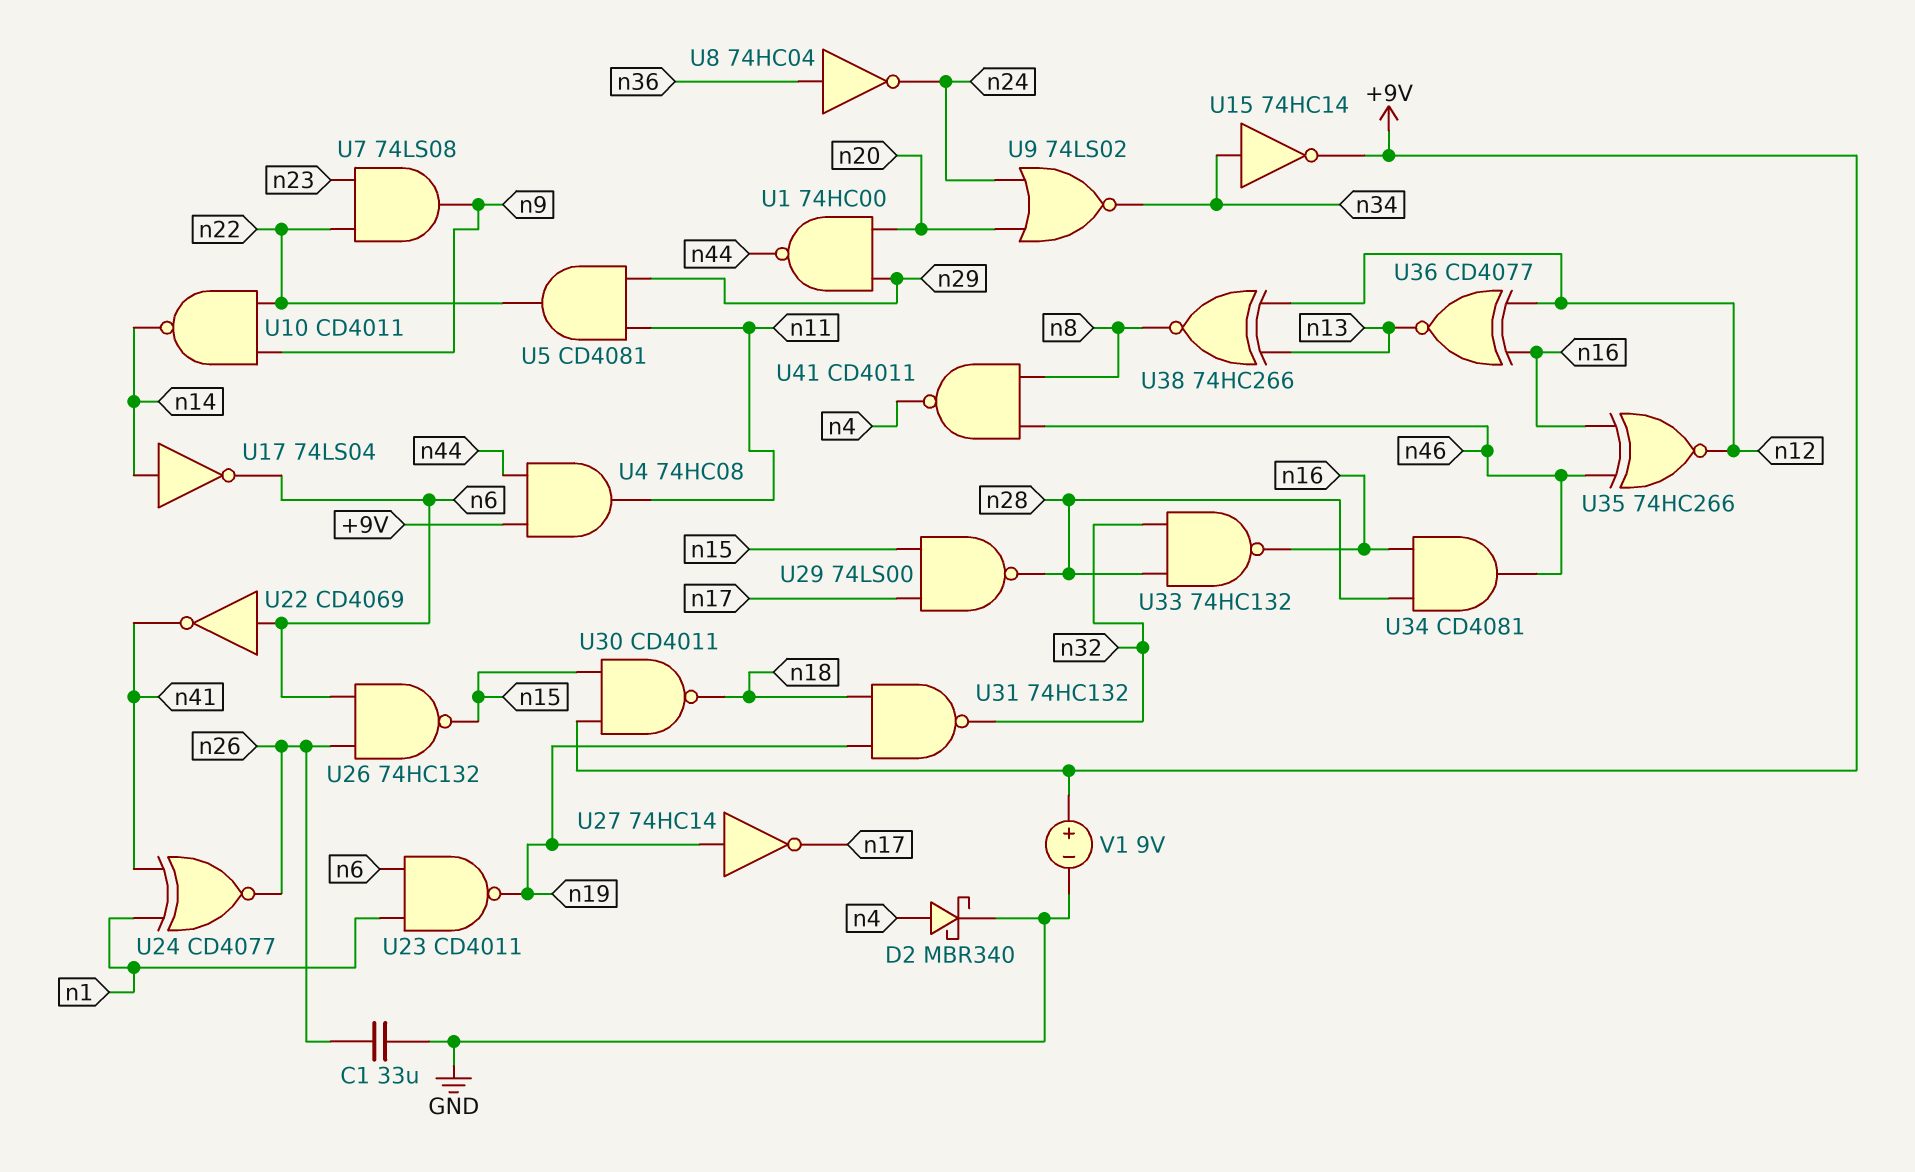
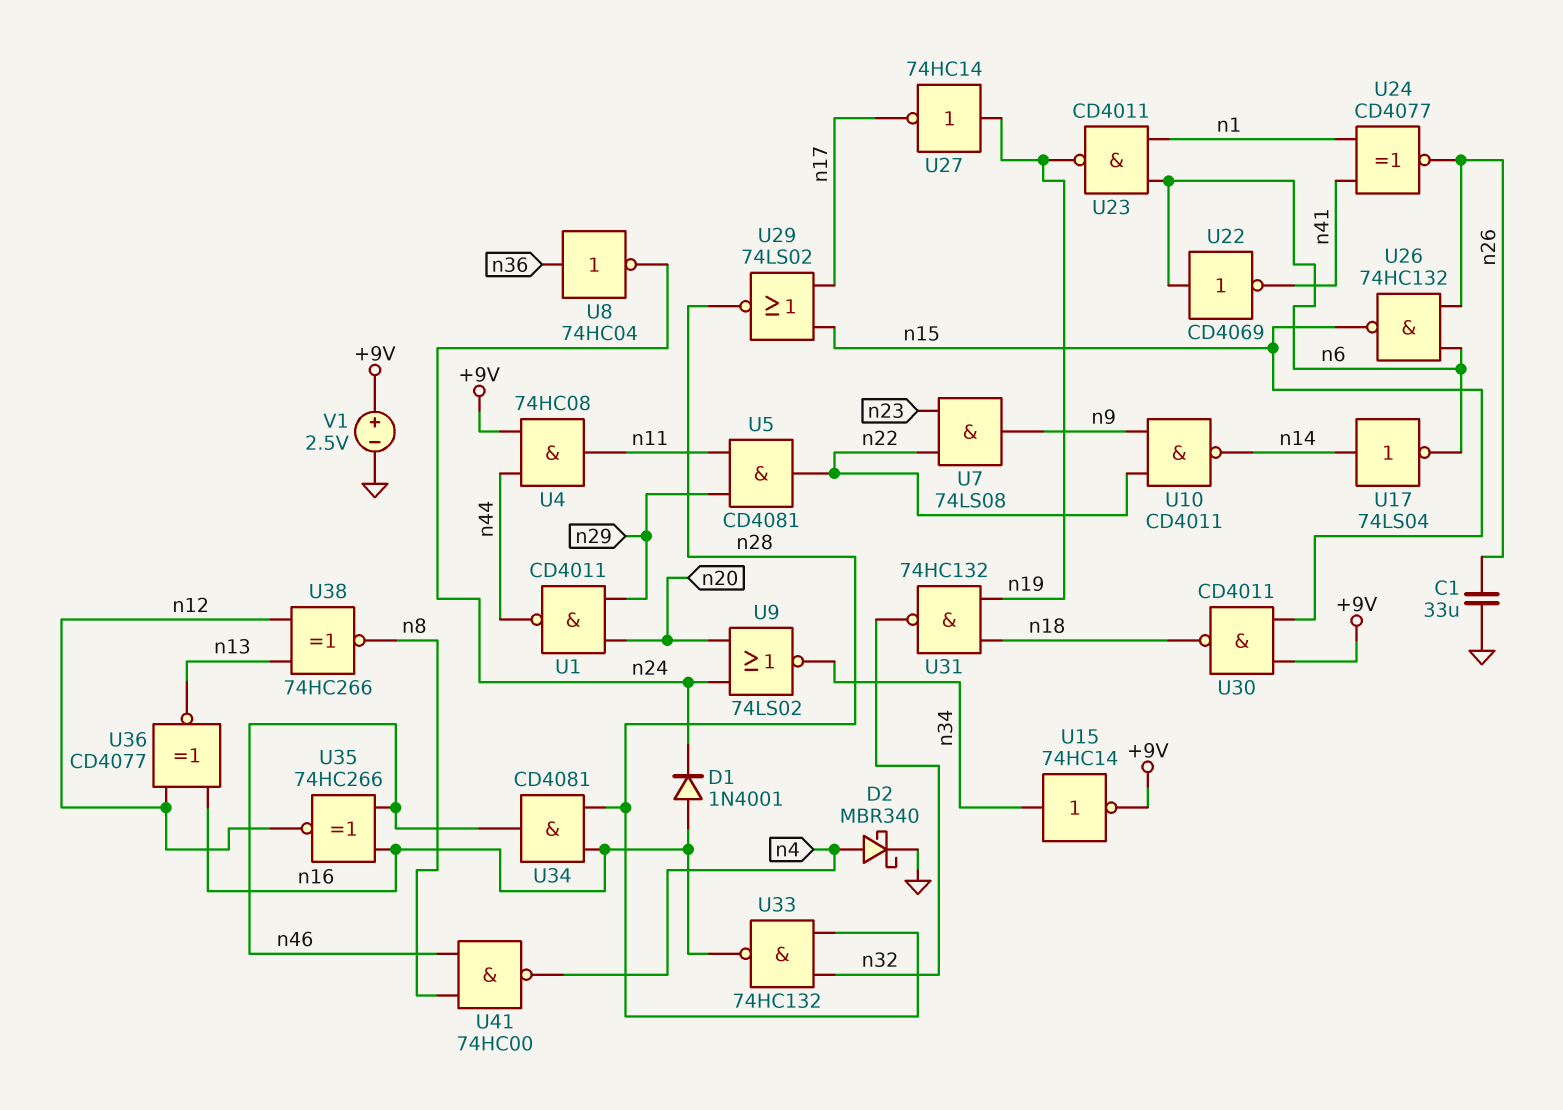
D1: none -> diode 1N4001 (A n16, K n24)
U1: NAND 74HC00 (in n20, in n29, out n44) -> NAND CD4011 (in n20, in n29, out n44)
U29: NAND 74LS00 (in n15, in n17, out n28) -> NOR 74LS02 (in n15, in n17, out n28)
U41: NAND CD4011 (in n8, in n46, out n4) -> NAND 74HC00 (in n8, in n46, out n4)
V1: 9V (plus +9V, minus GND) -> 2.5V (plus +9V, minus GND)

